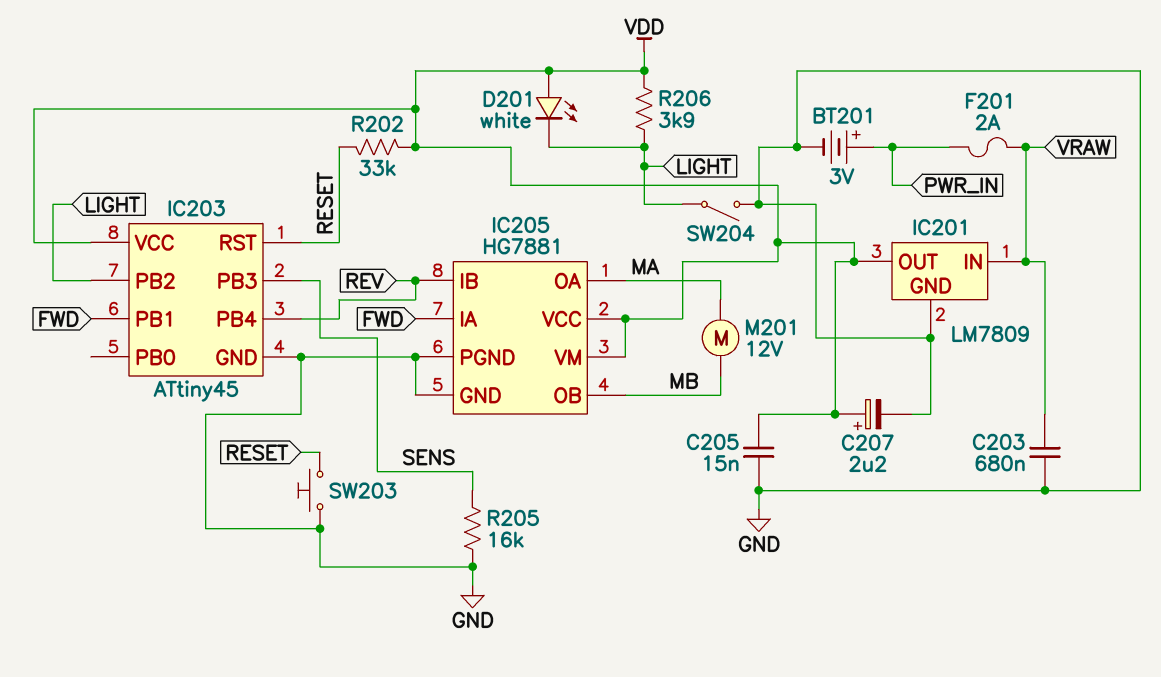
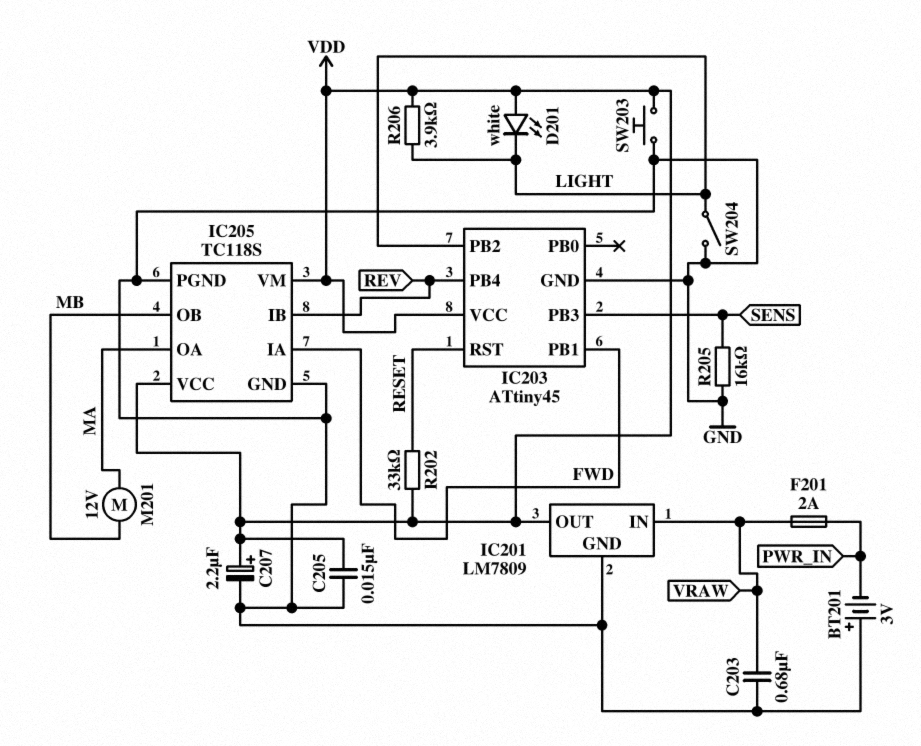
BT201: 3V (plus PWR_IN, minus GND) -> 3V (plus GND, minus PWR_IN)
IC205: HG7881 -> TC118S
SW203: button (GND, RESET) -> button (GND, VDD)

